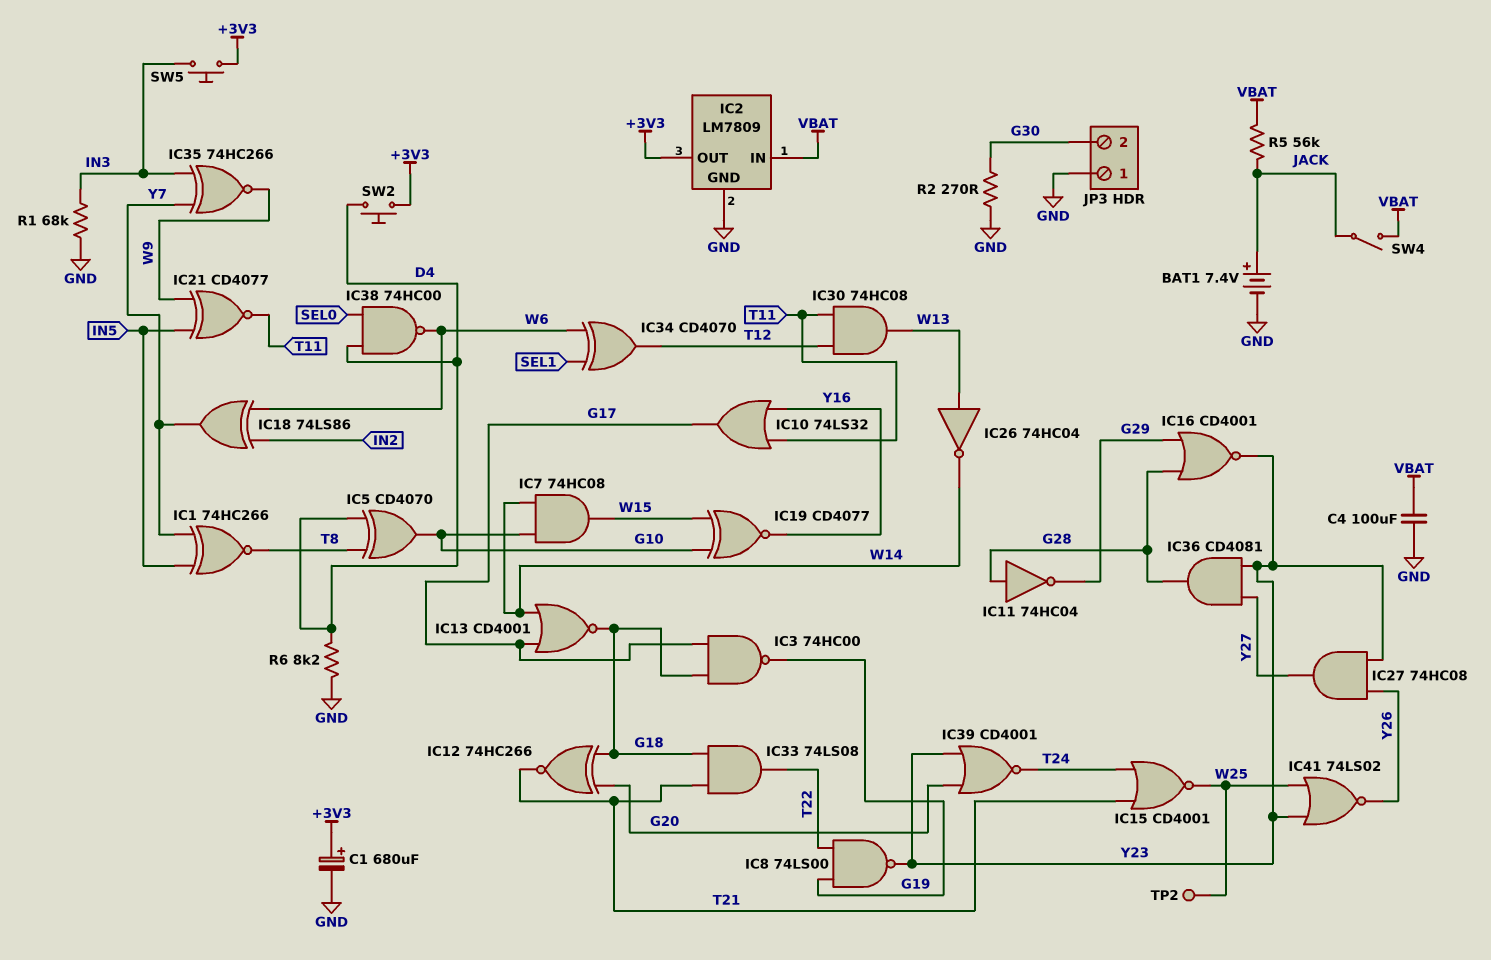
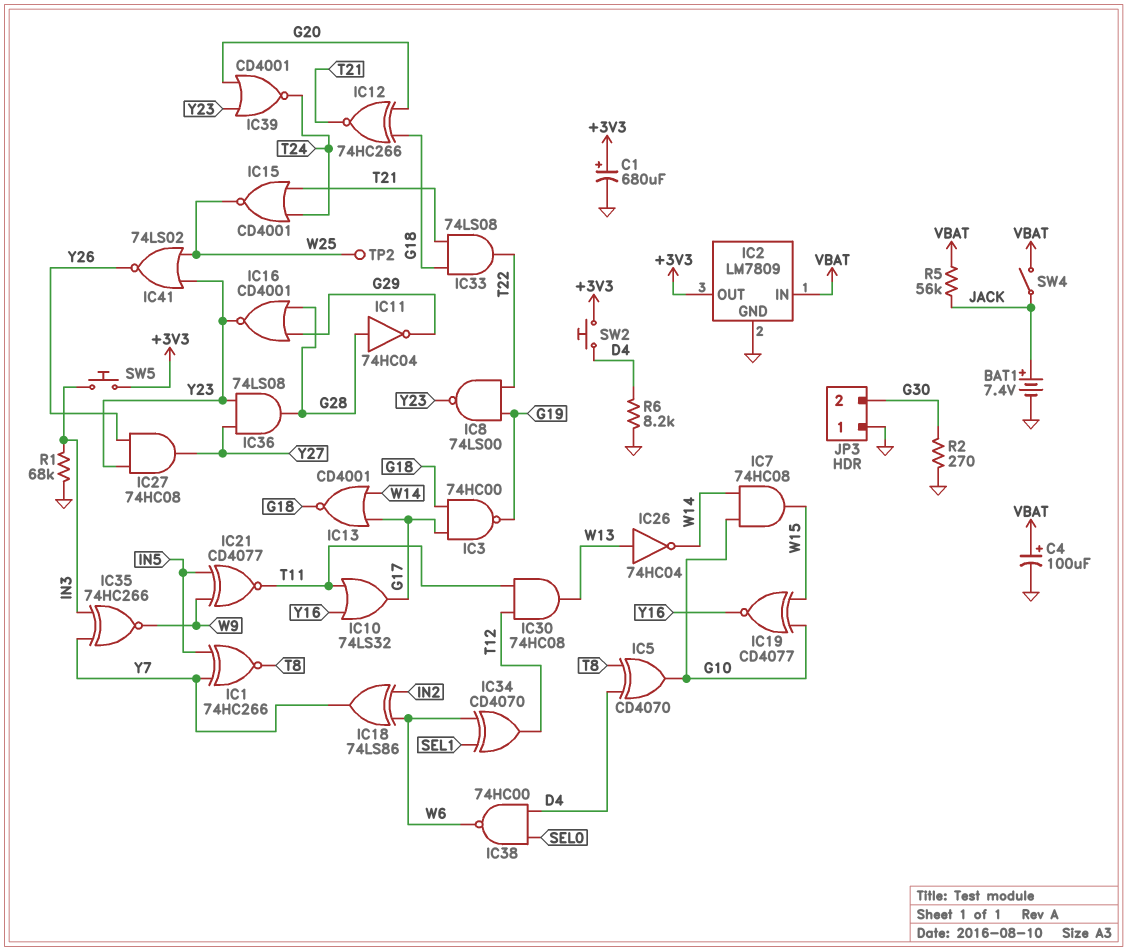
C4: 100uF (GND, VBAT) -> 100uF (plus VBAT, minus GND)
IC36: AND CD4081 (in Y23, in Y27, out G28) -> AND 74LS08 (in Y23, in Y27, out G28)

